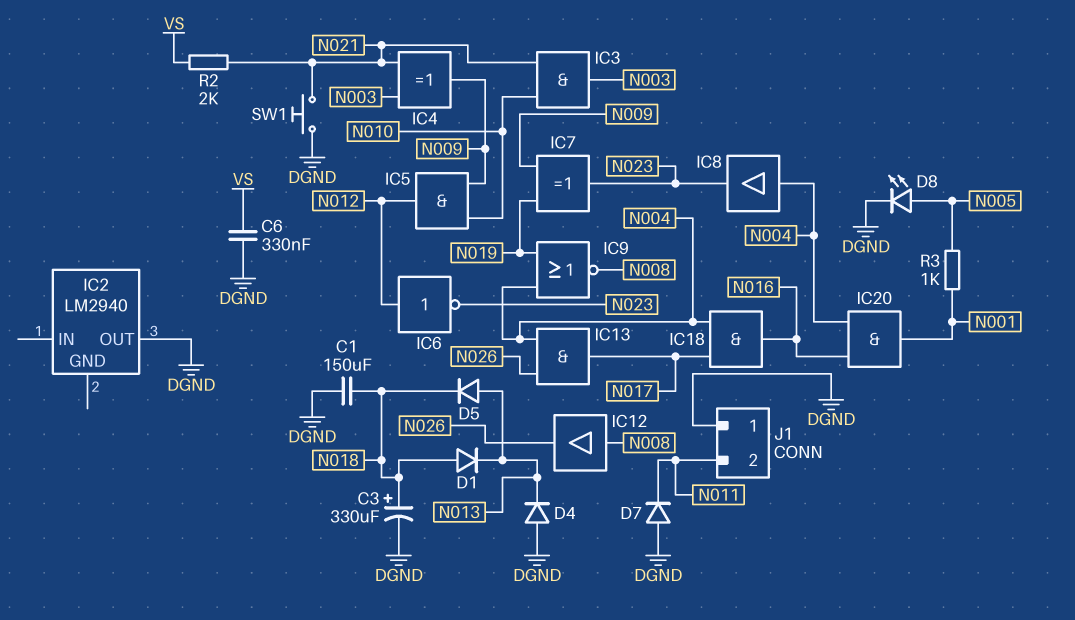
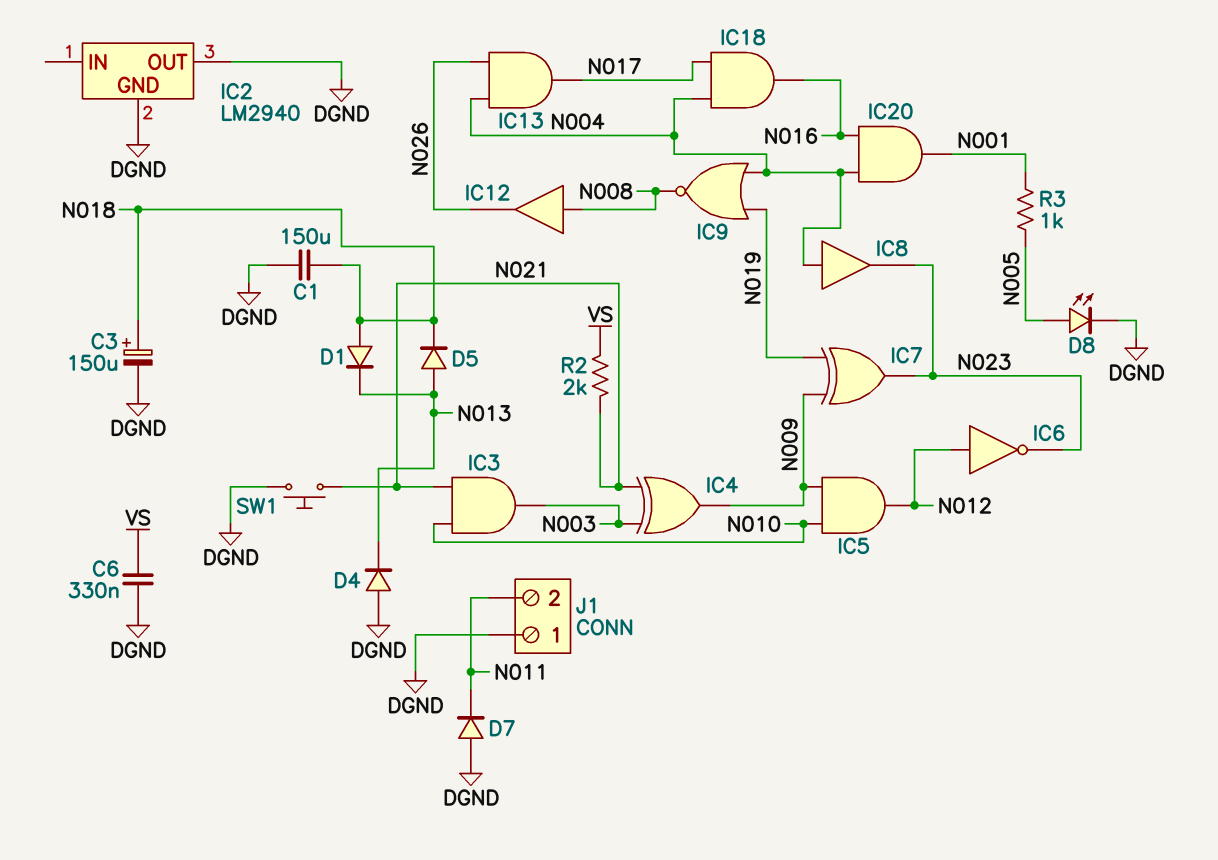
C3: 330uF (plus N018, minus DGND) -> 150uF (plus N018, minus DGND)
IC2 pin GND: none -> DGND

